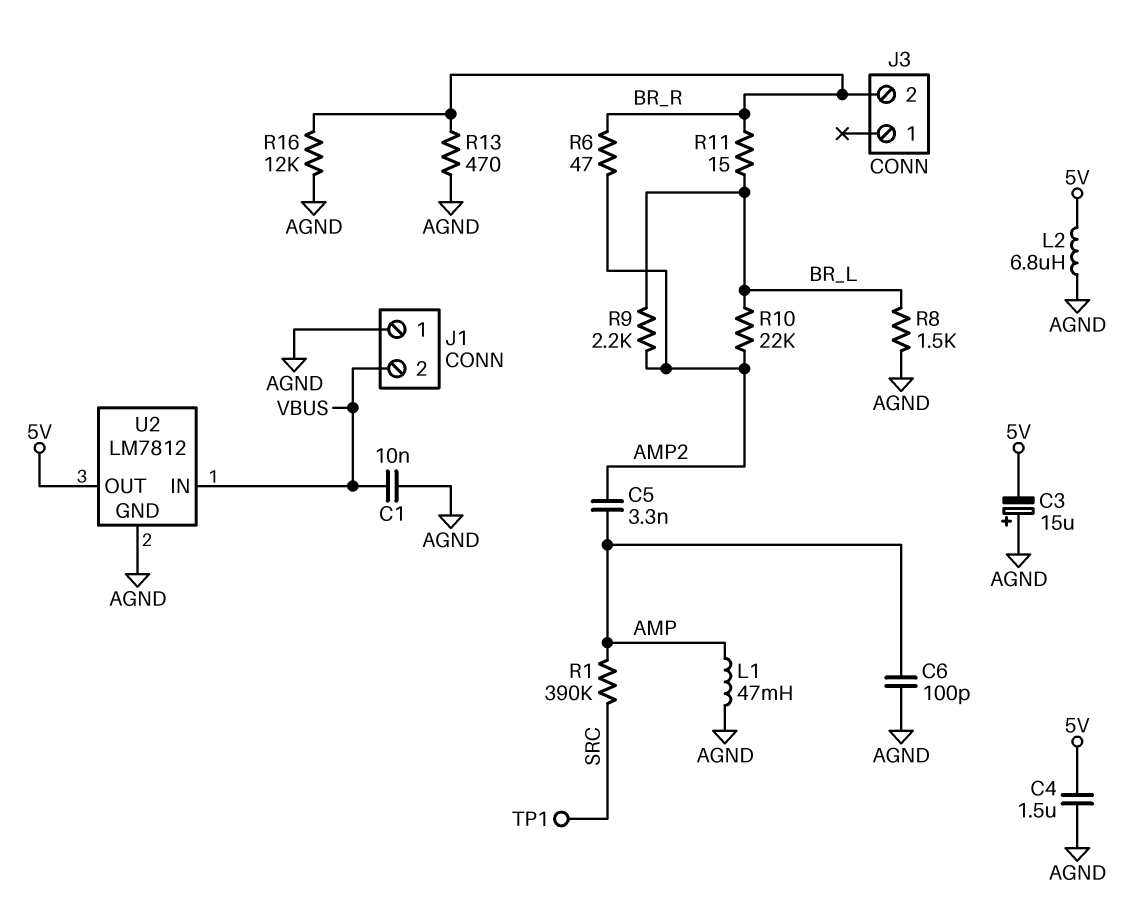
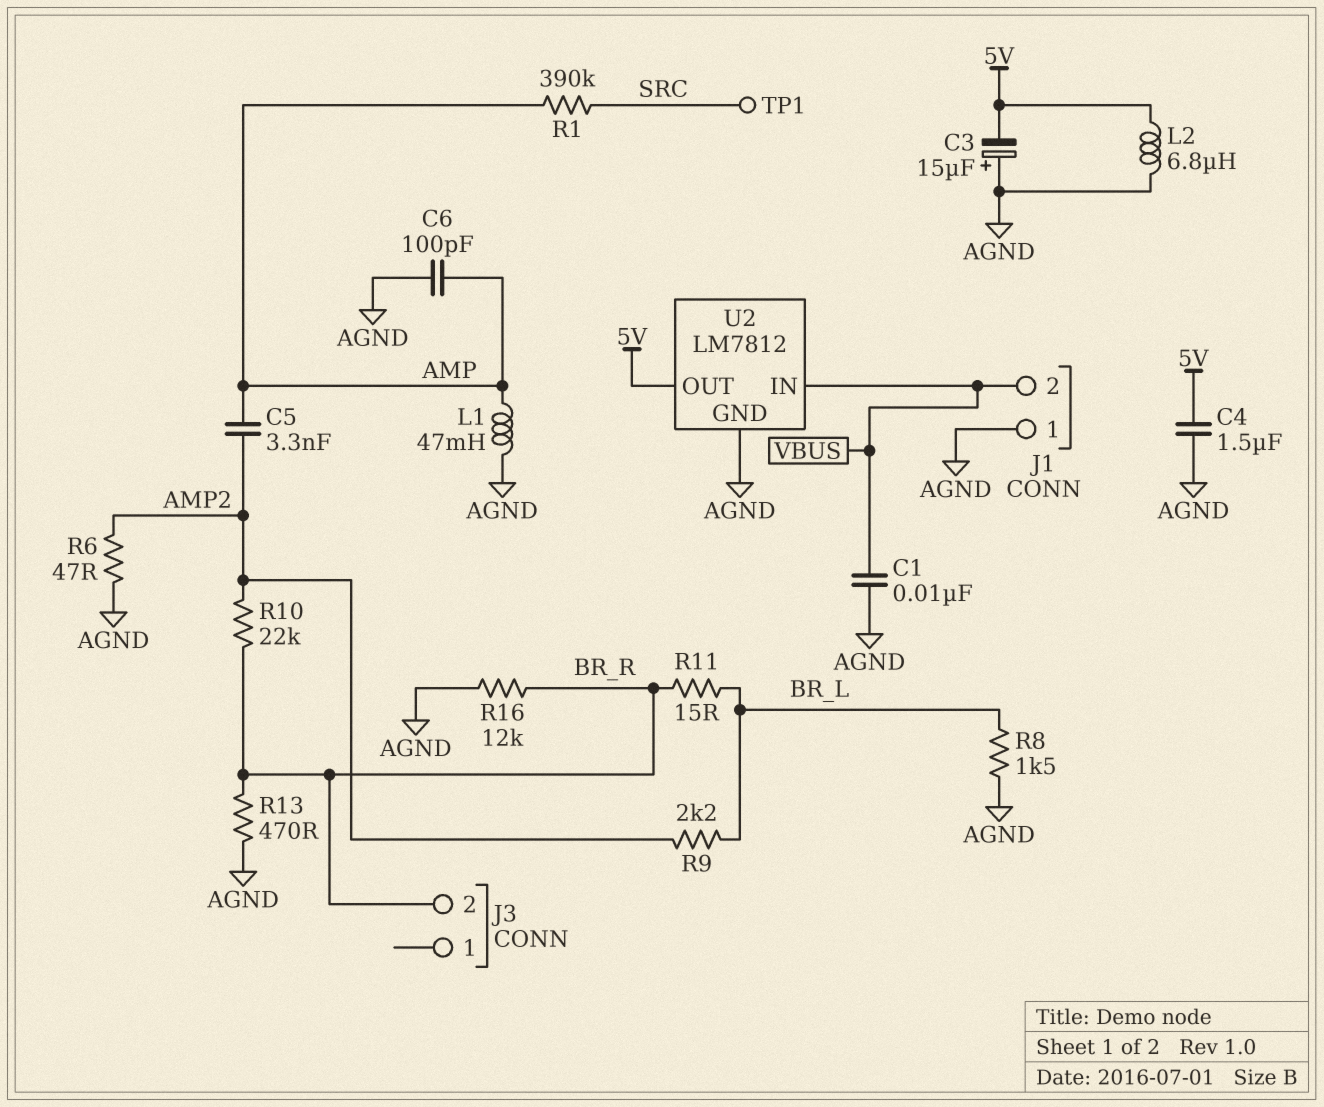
R6: 47 (AMP2, BR_R) -> 47 (AGND, AMP2)
R10: 22k (AMP2, BR_L) -> 22k (AMP2, BR_R)

